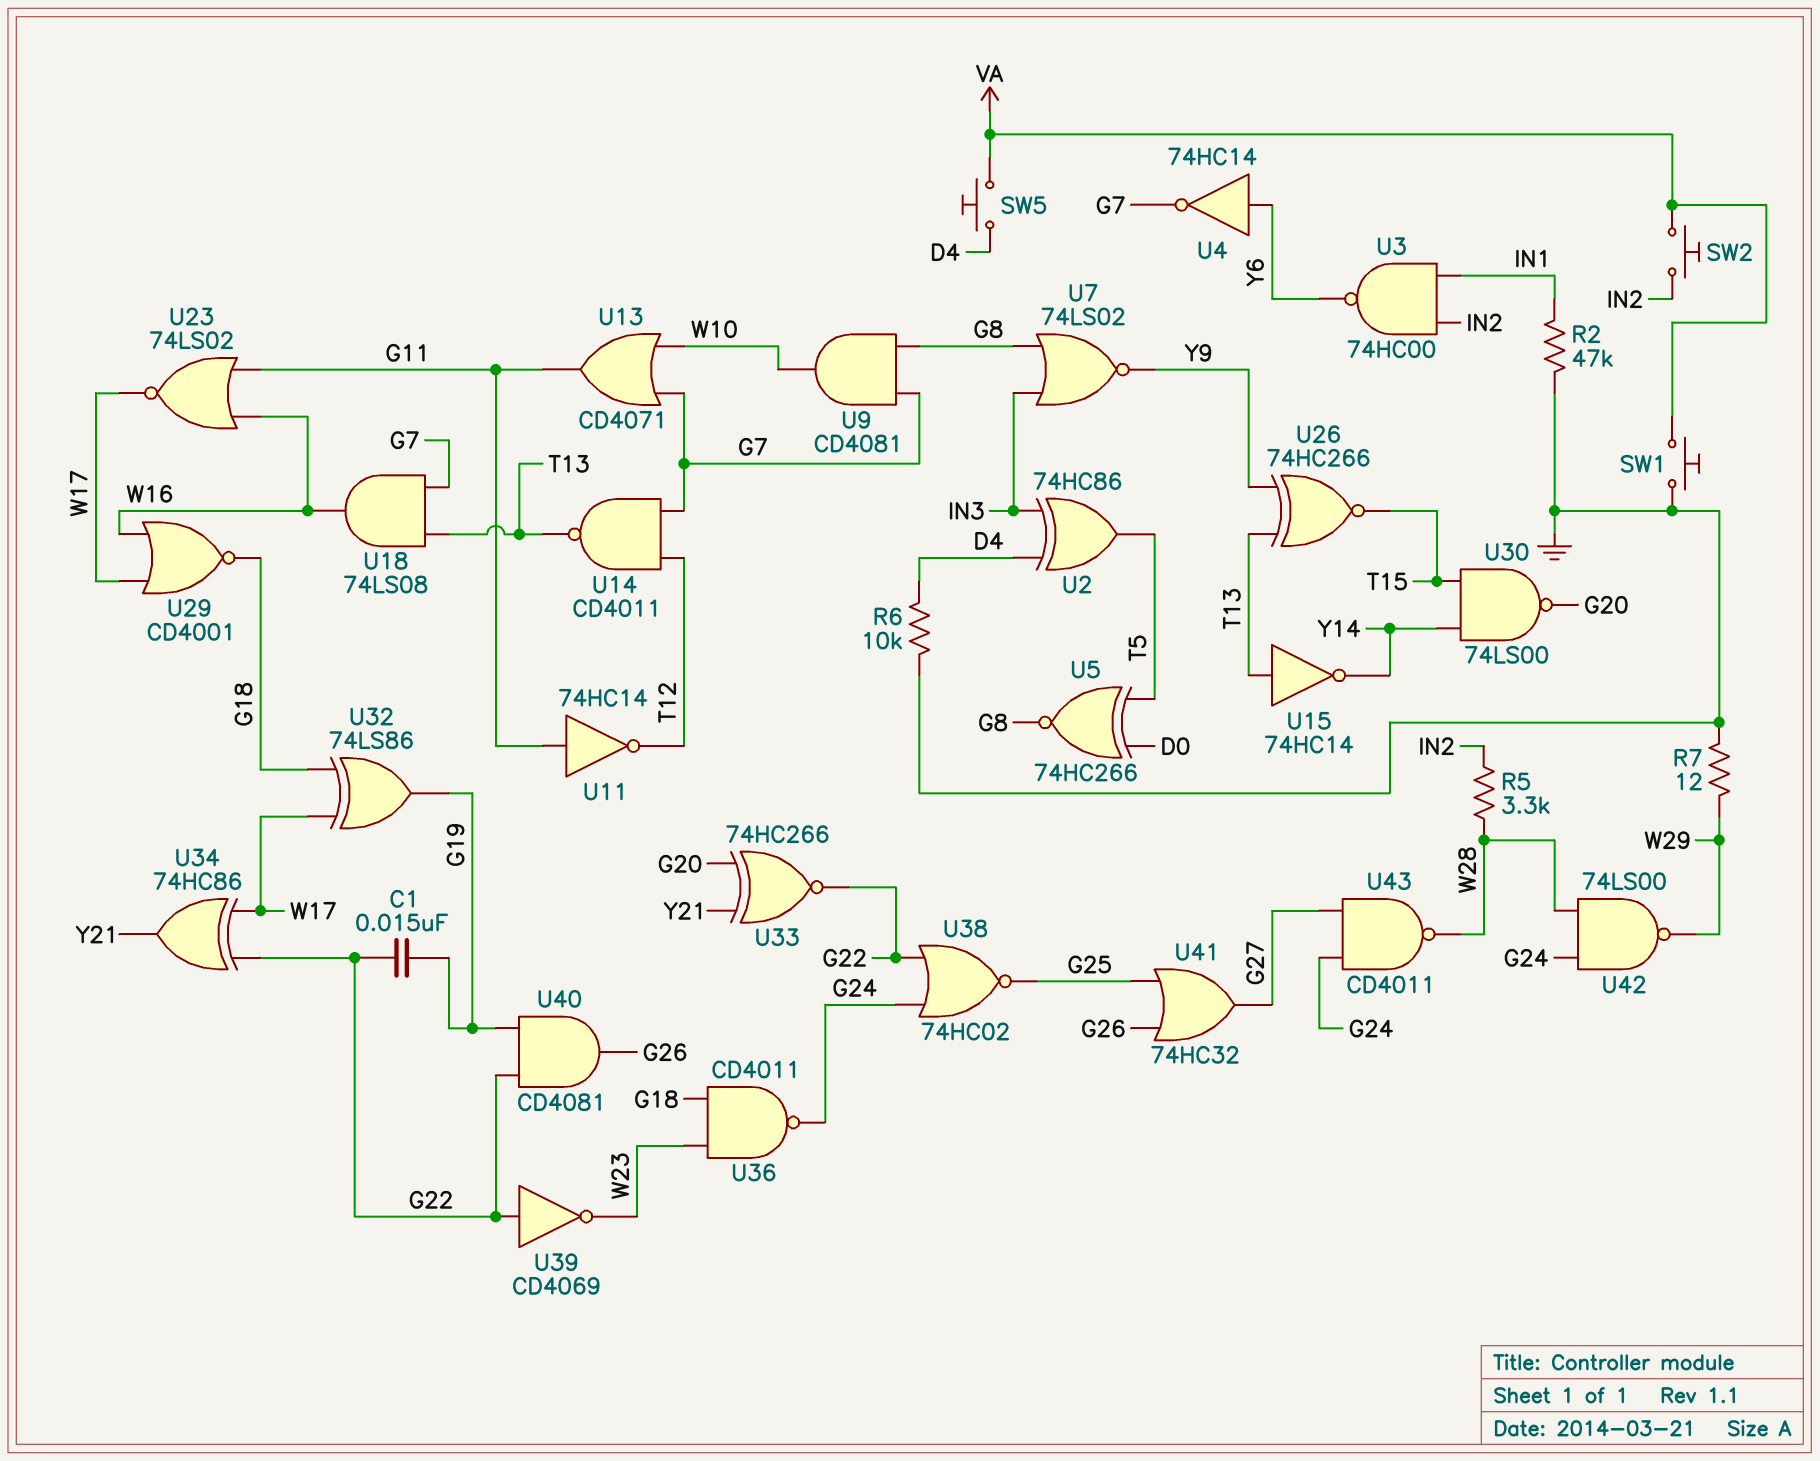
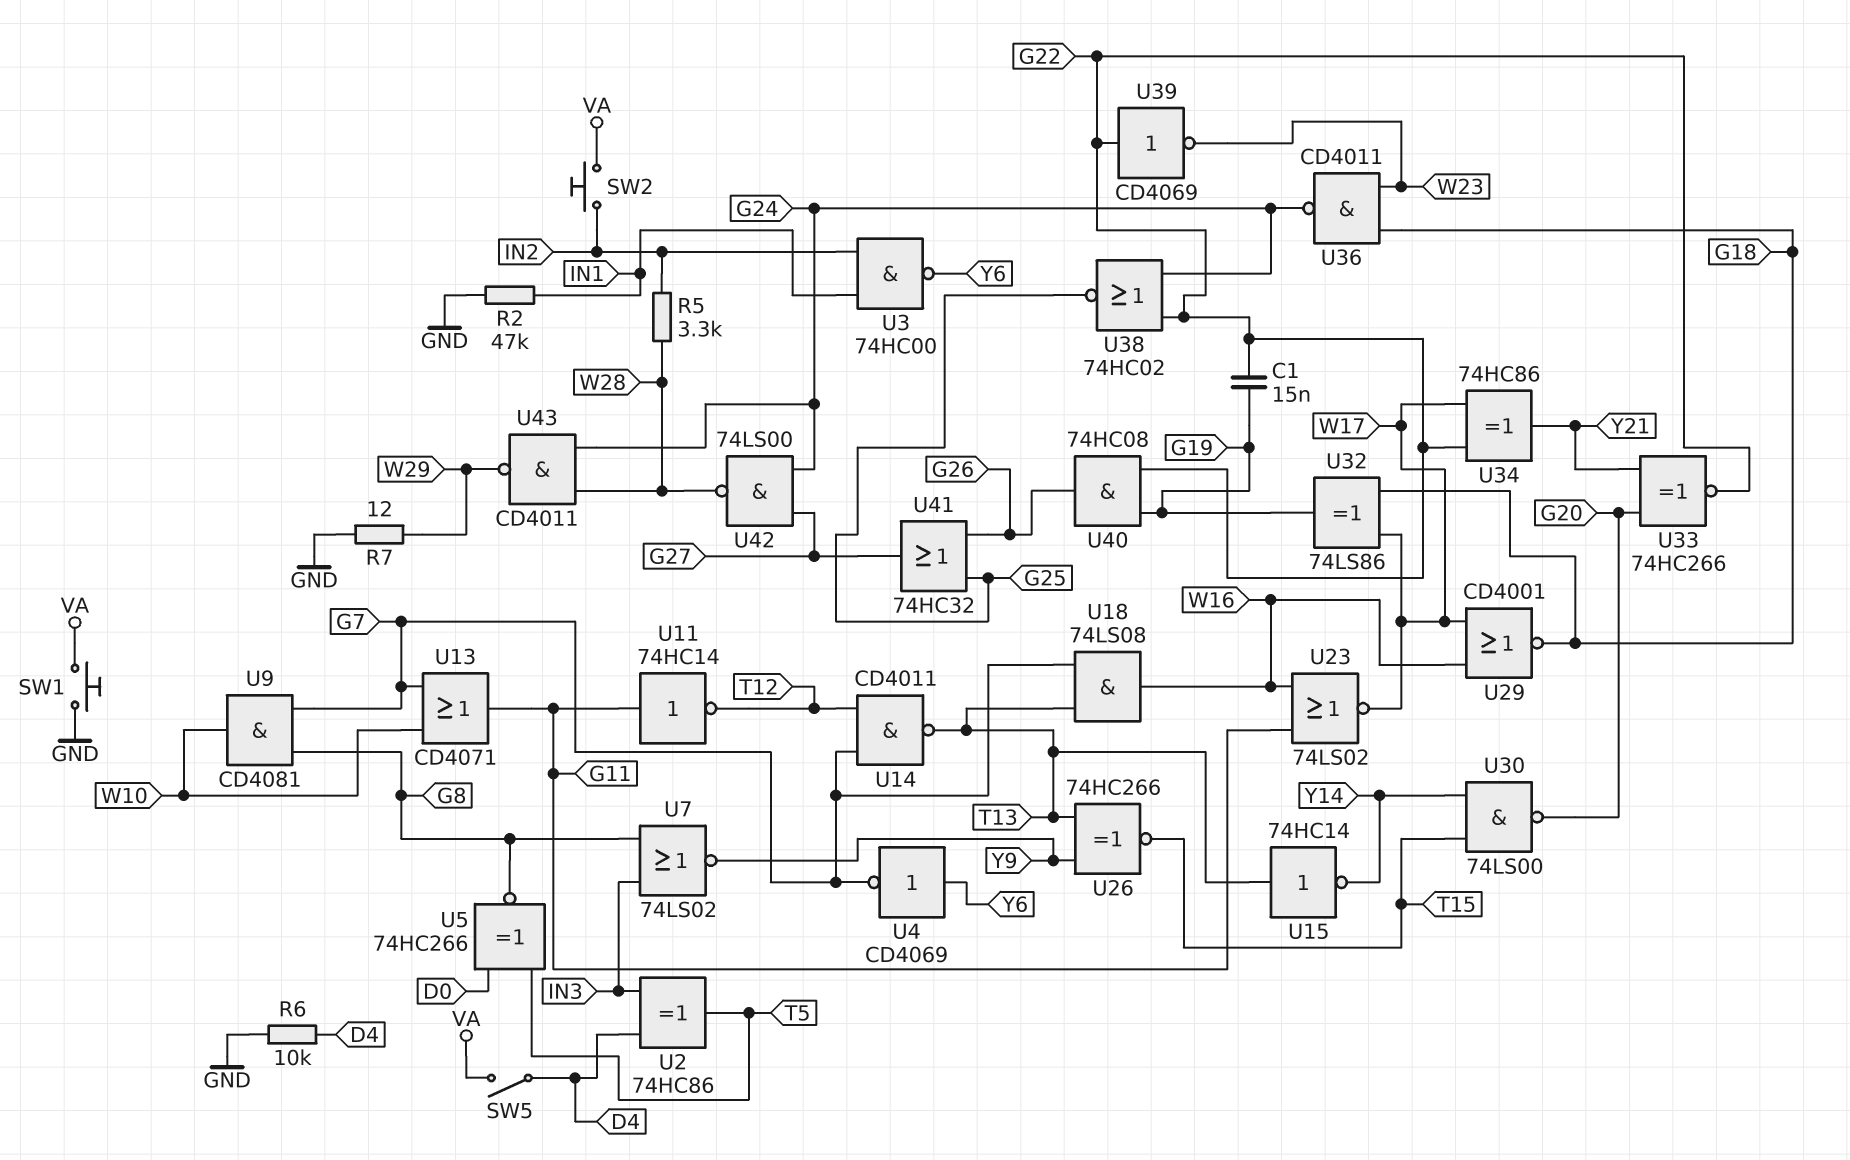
SW5: button (D4, VA) -> switch (D4, VA)
U4: NOT 74HC14 (in Y6, out G7) -> NOT CD4069 (in Y6, out G7)
U40: AND CD4081 (in G19, in G22, out G26) -> AND 74HC08 (in G19, in G22, out G26)
U42: NAND 74LS00 (in G24, in W28, out W29) -> NAND 74LS00 (in G24, in G27, out W28)
U43: NAND CD4011 (in G24, in G27, out W28) -> NAND CD4011 (in G24, in W28, out W29)

